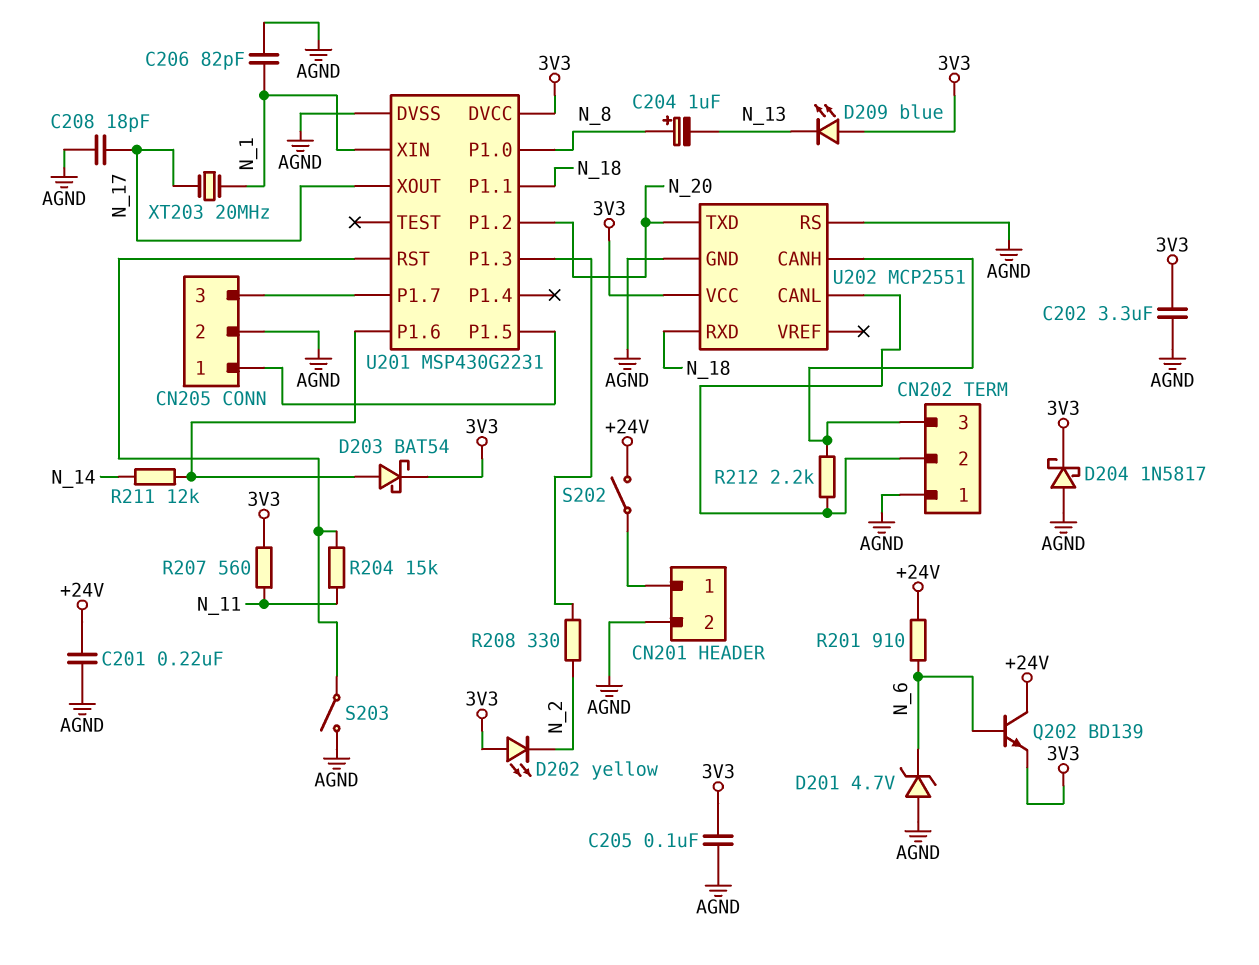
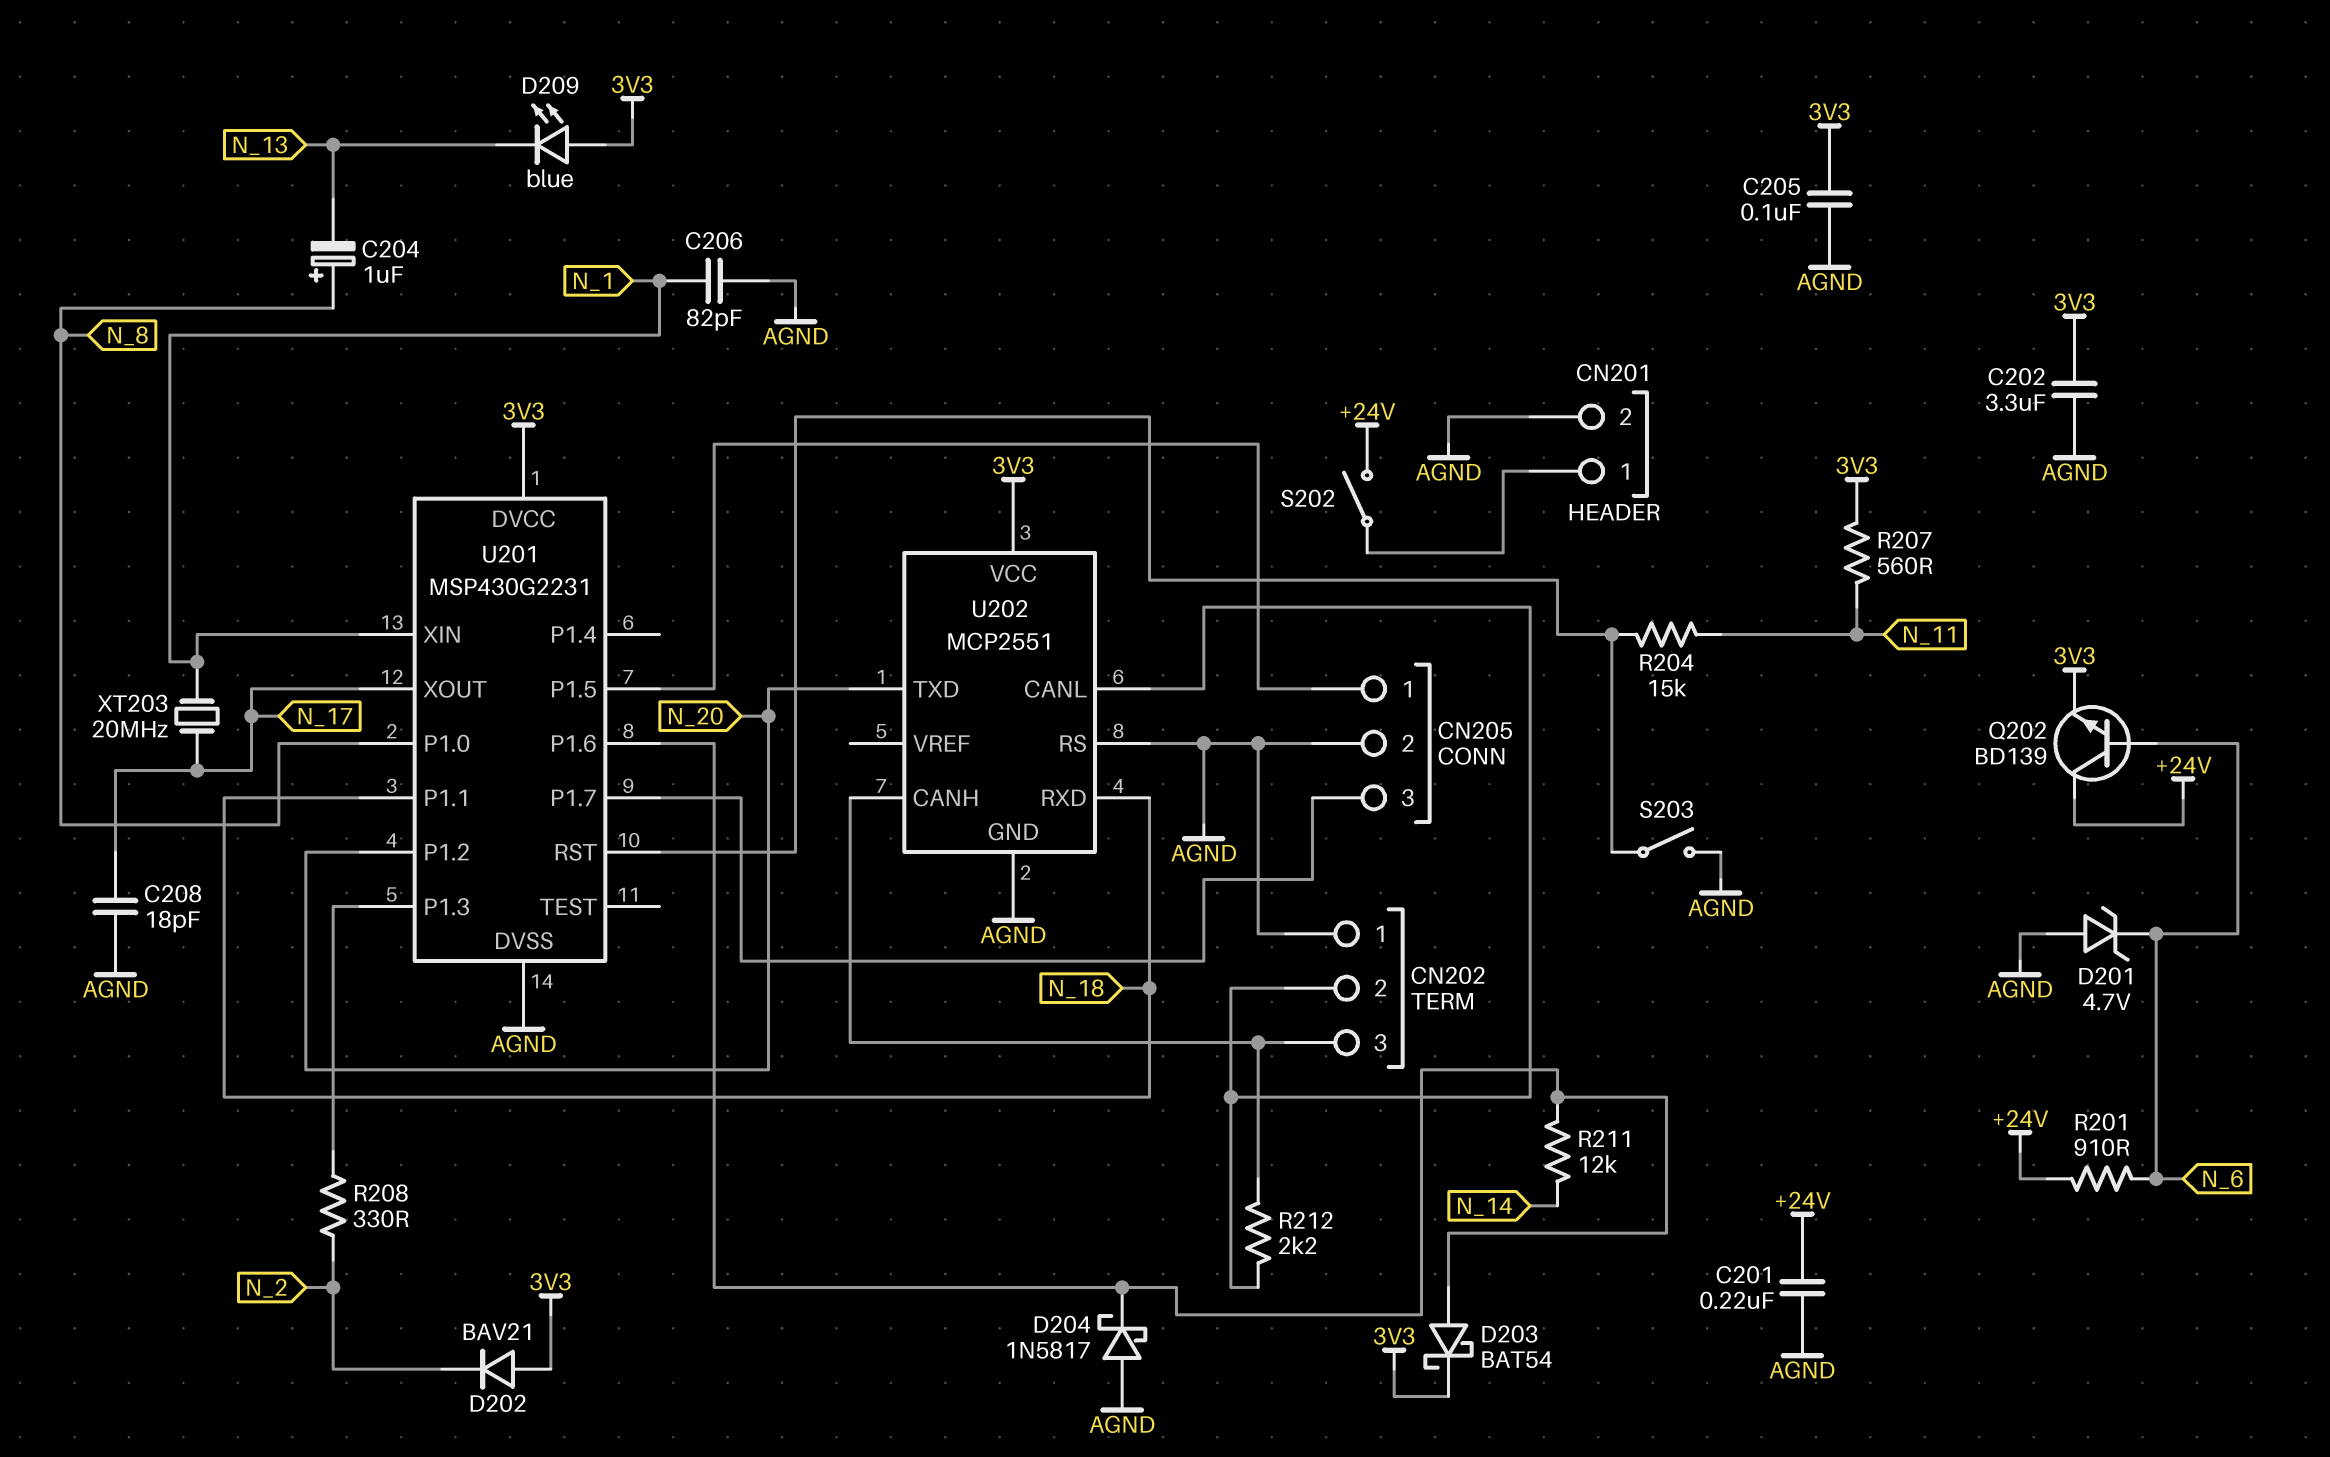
D202: LED yellow (A 3V3, K N_2) -> diode BAV21 (A 3V3, K N_2)
D204: schottky 1N5817 (A AGND, K 3V3) -> schottky 1N5817 (A AGND, K U201/P1.6)

